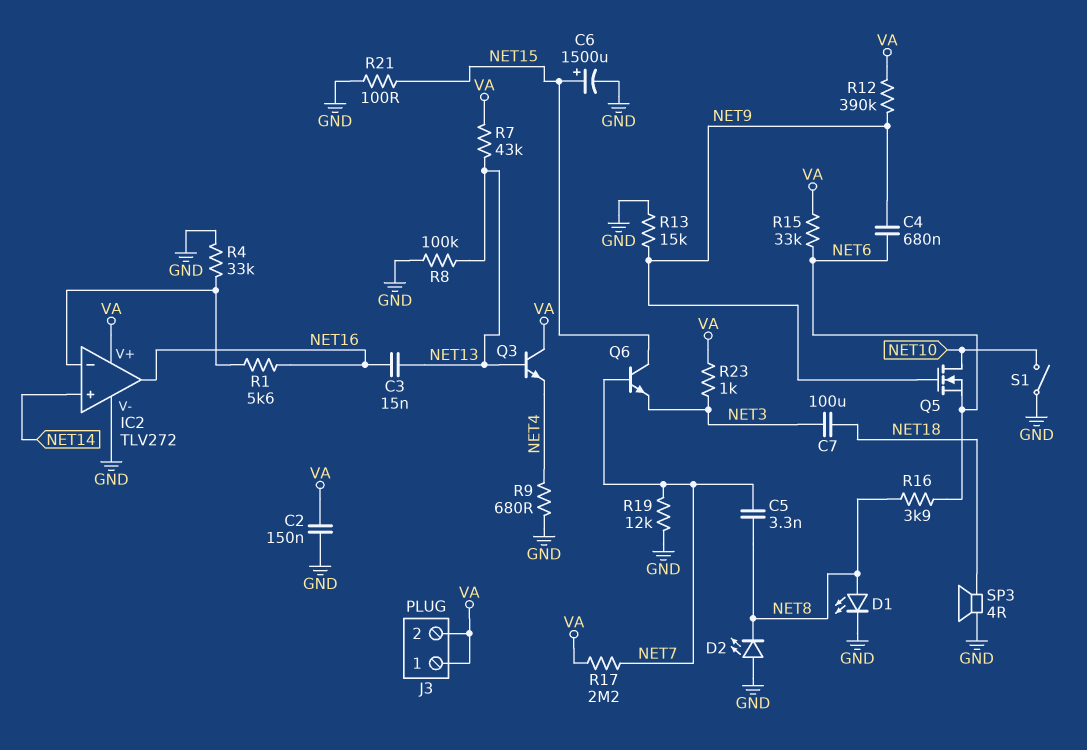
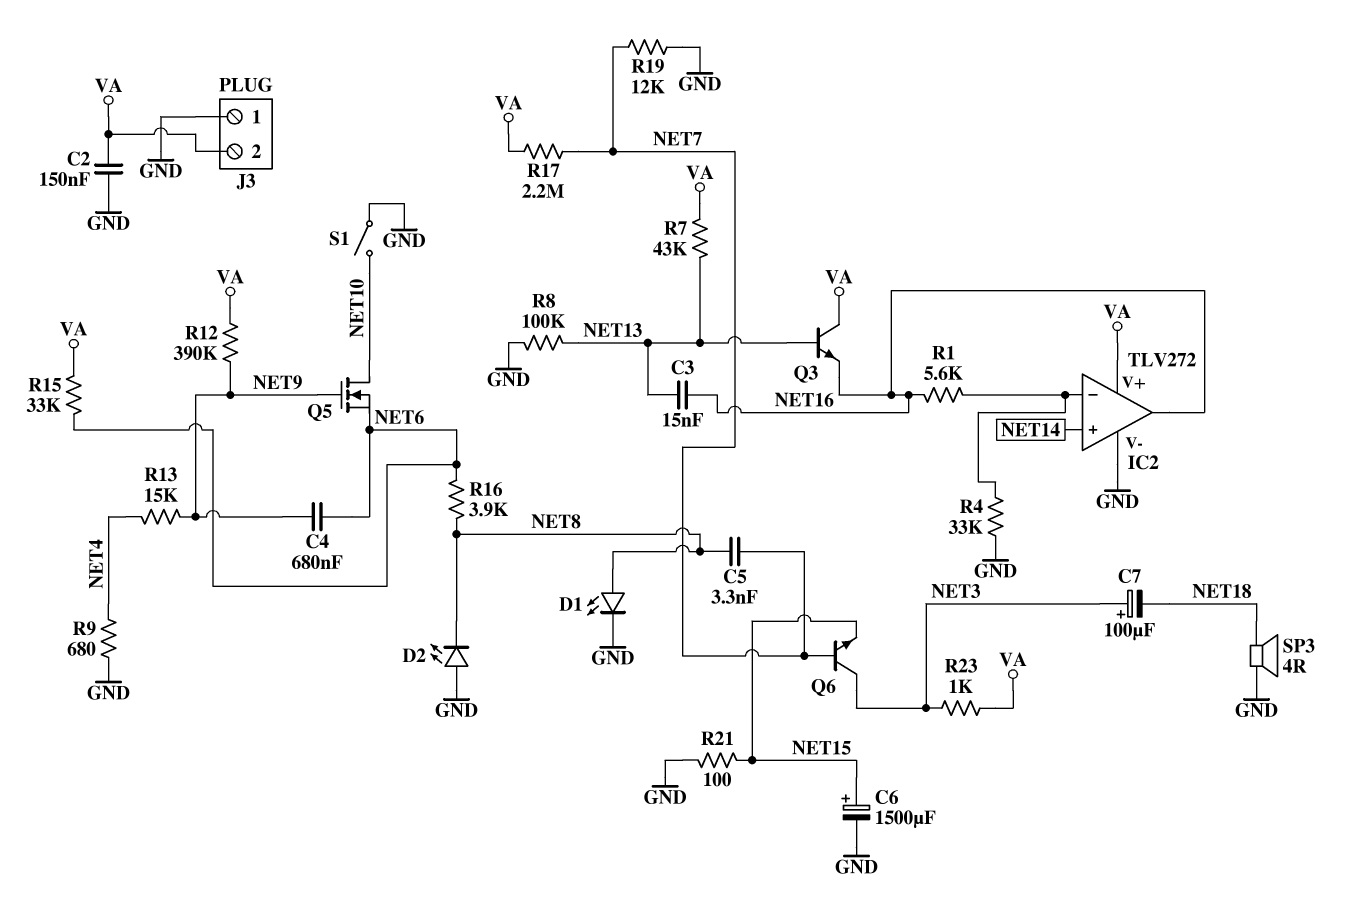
C7: 100uF (NET3, NET18) -> 100uF (plus NET3, minus NET18)
J3 pin 1: VA -> GND
Q3: NPN (B NET13, C VA, E NET4) -> NPN (B NET13, C VA, E NET16)
Q6: NPN (B NET7, C NET15, E NET3) -> NPN (B NET7, C NET3, E NET15)
R13: 15k (GND, NET9) -> 15k (NET4, NET9)

